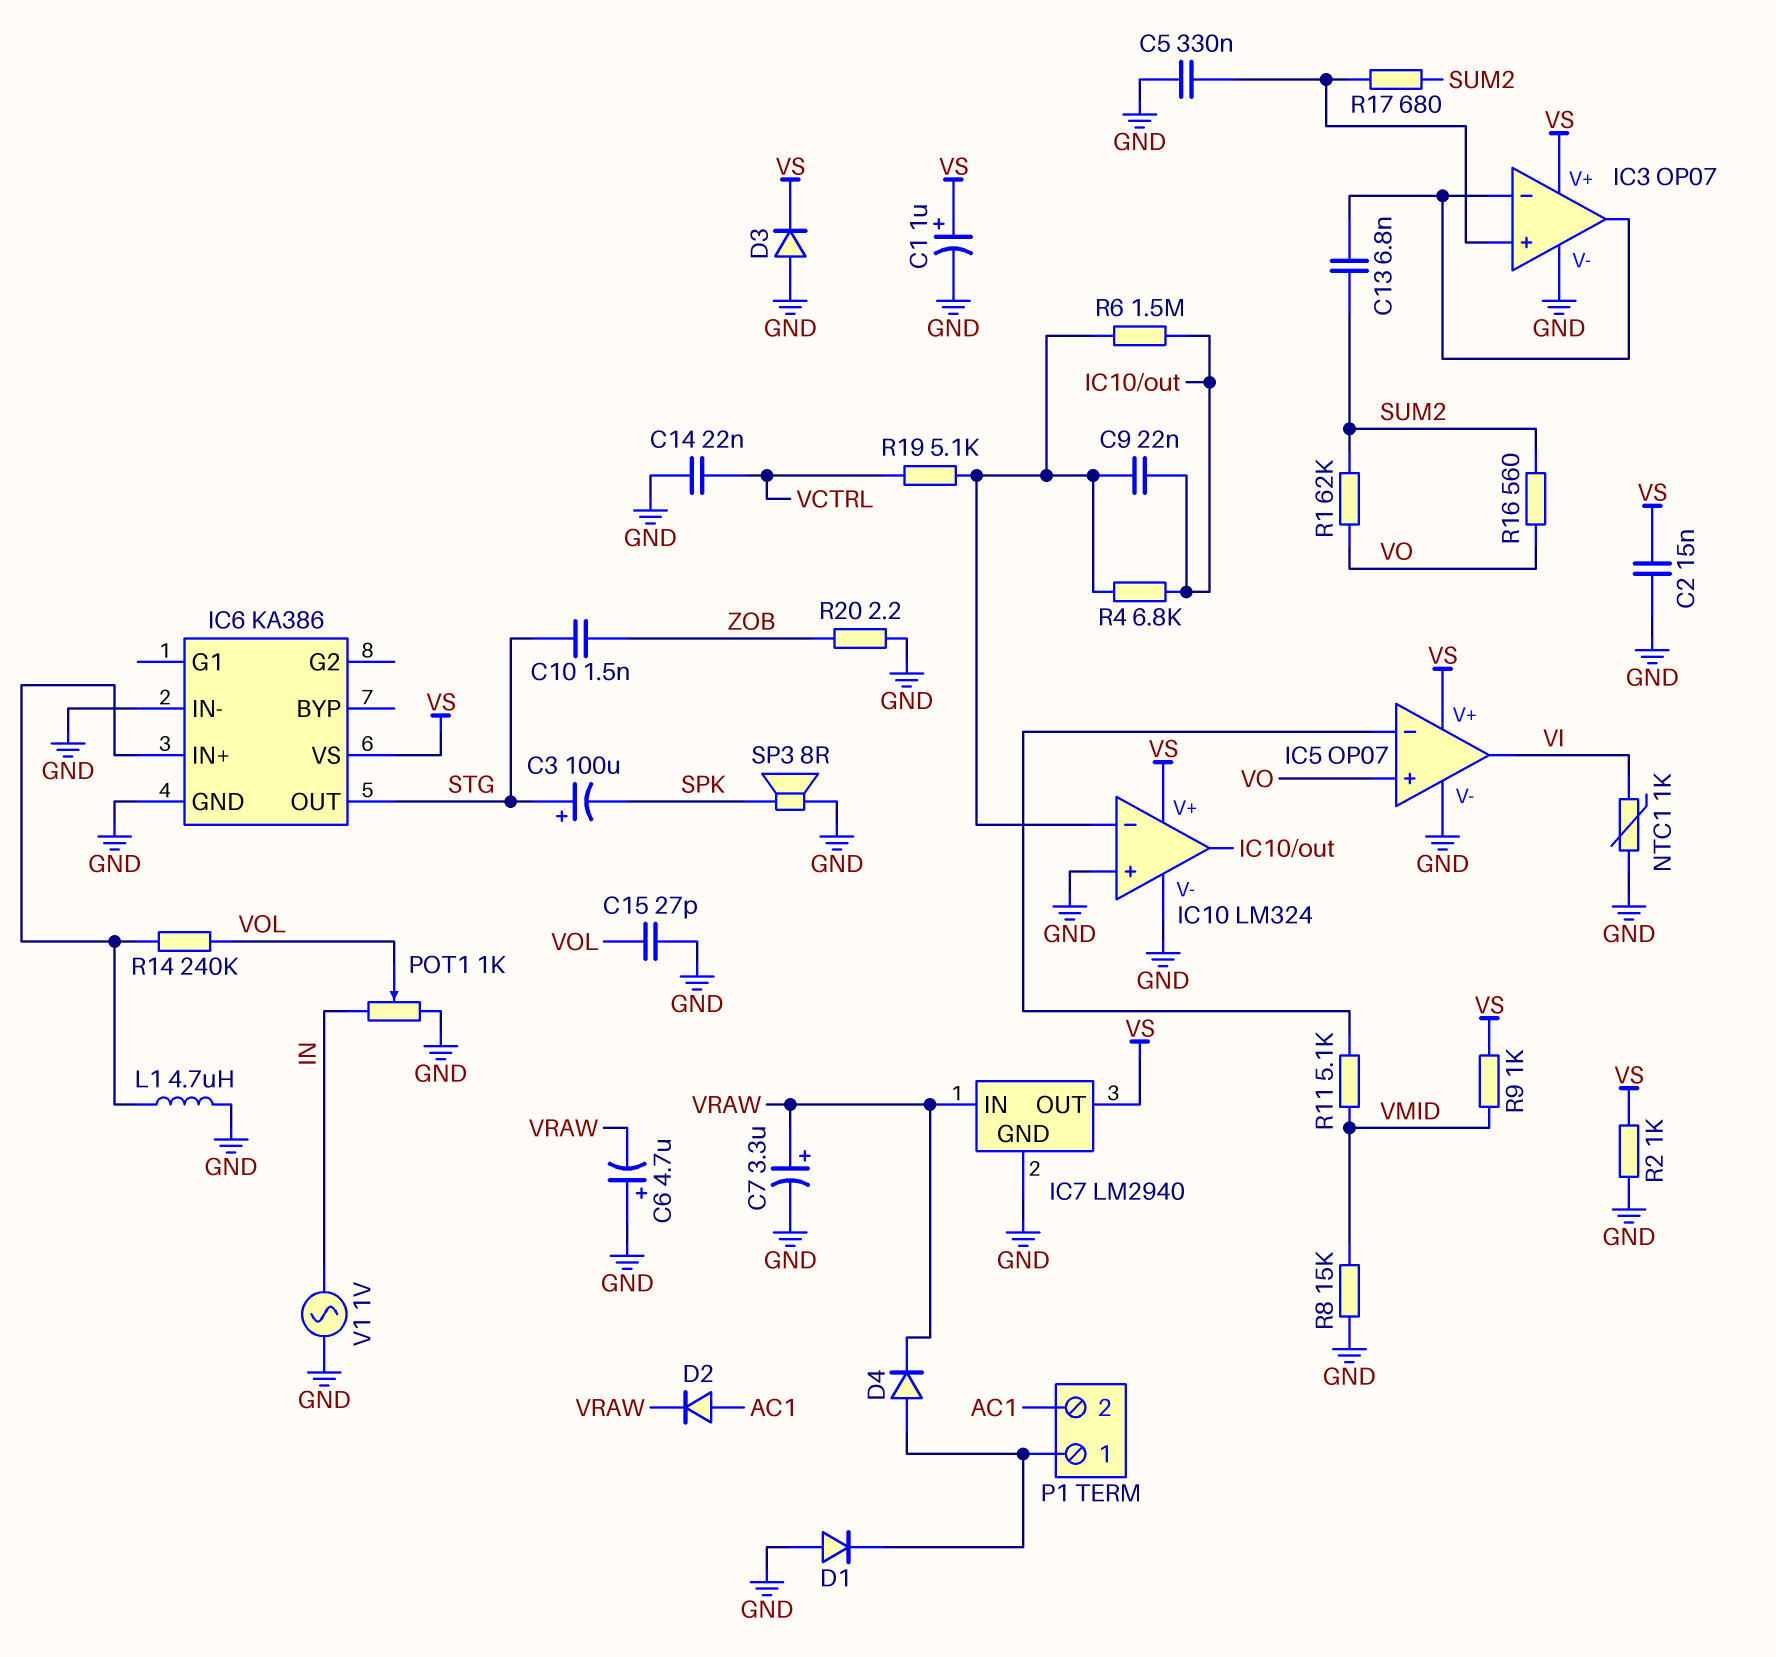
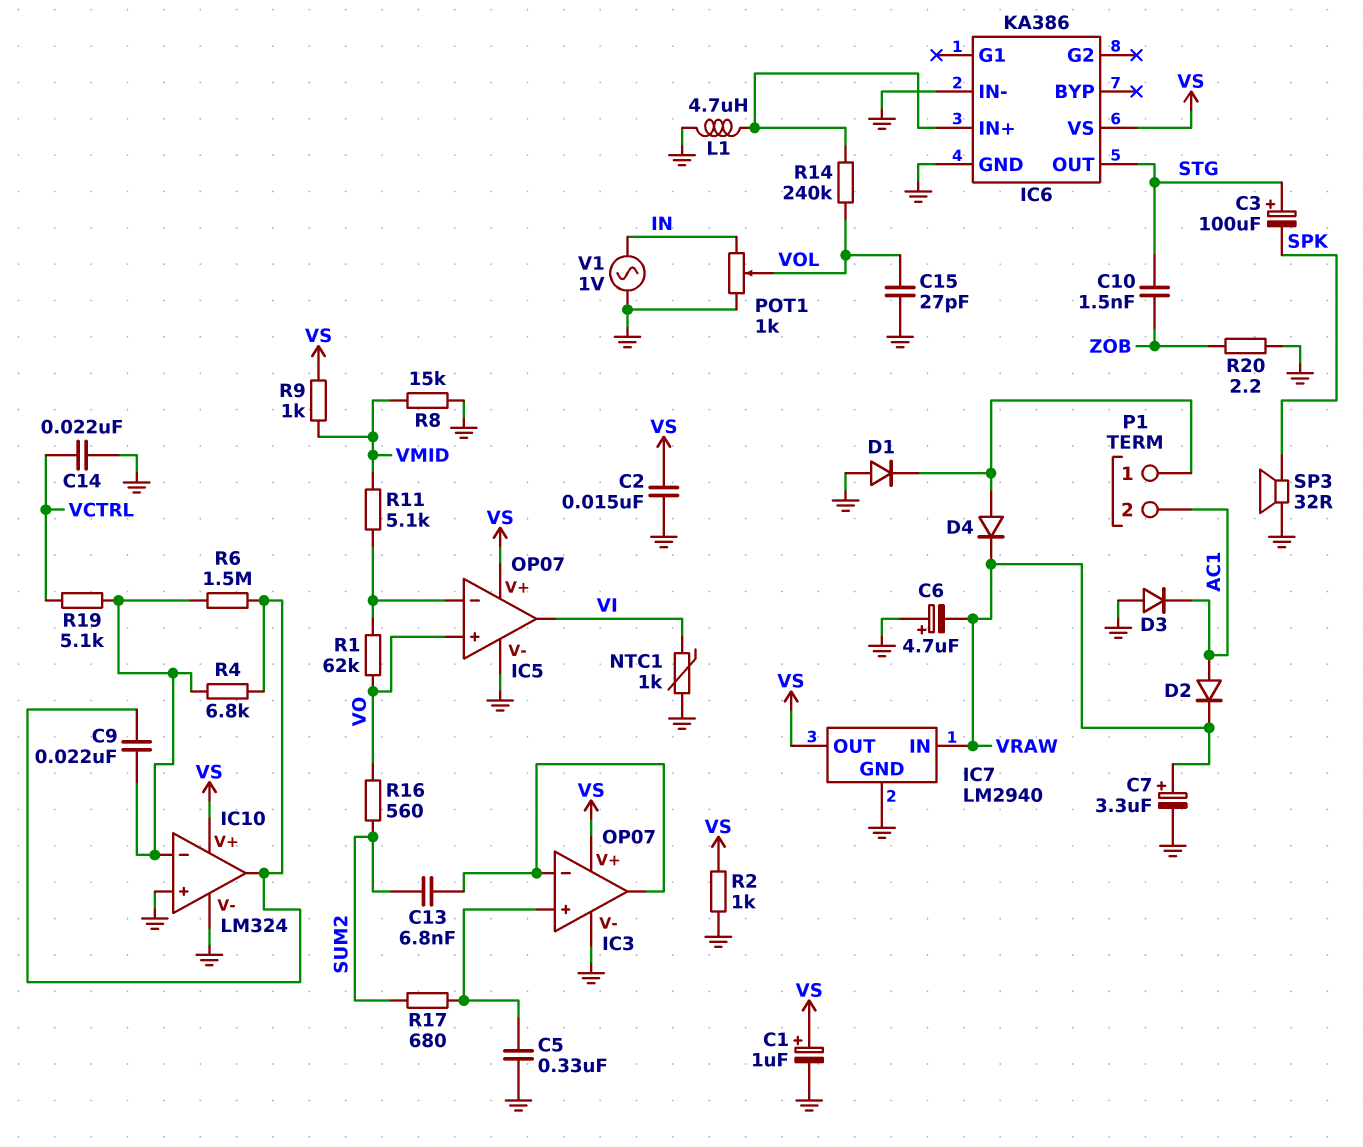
D3: diode (A GND, K VS) -> diode (A GND, K AC1)
R1: 62k (SUM2, VO) -> 62k (IC5/in-, VO)
SP3: speaker 8R (GND, SPK) -> speaker 32R (GND, SPK)

